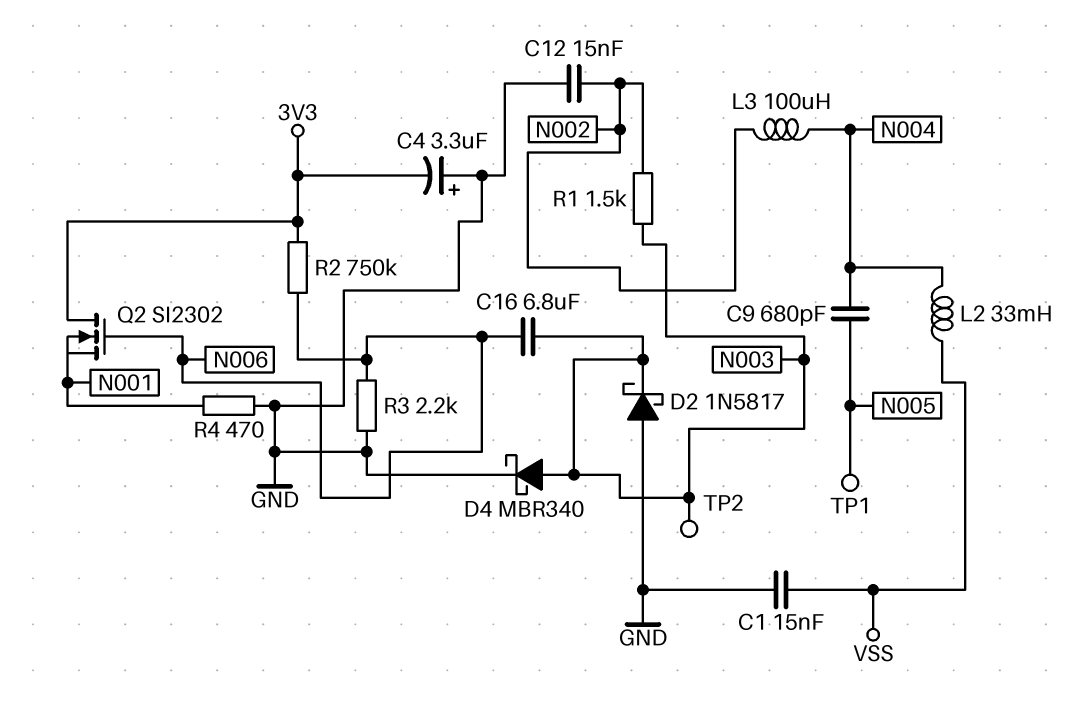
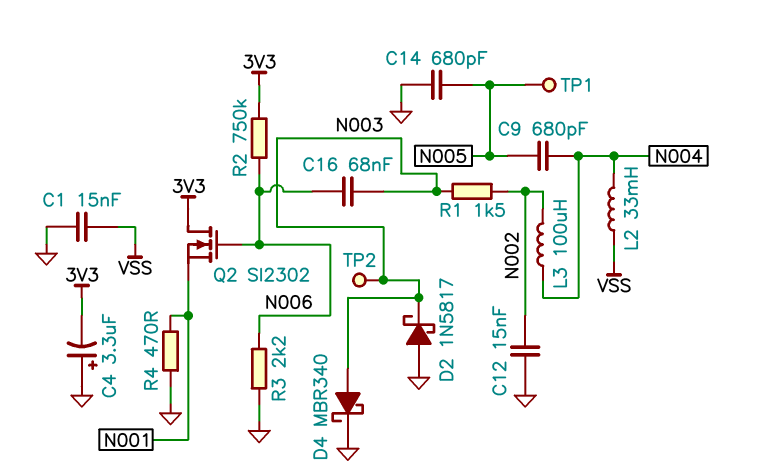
C14: none -> 680pF (GND, N005)
C16: 6.8uF (N003, N006) -> 68nF (N003, N006)

